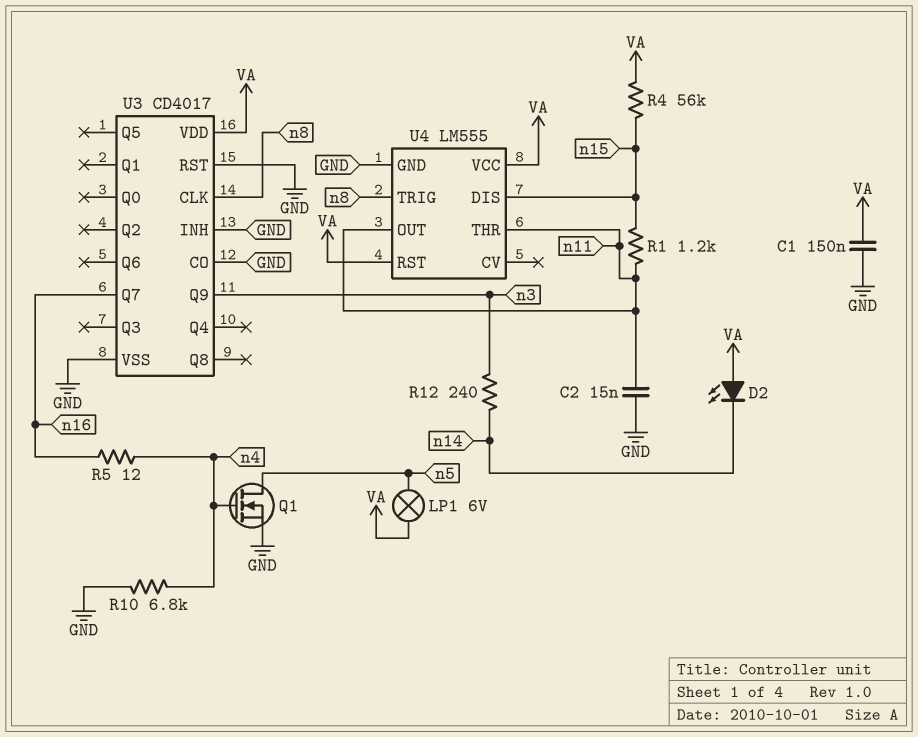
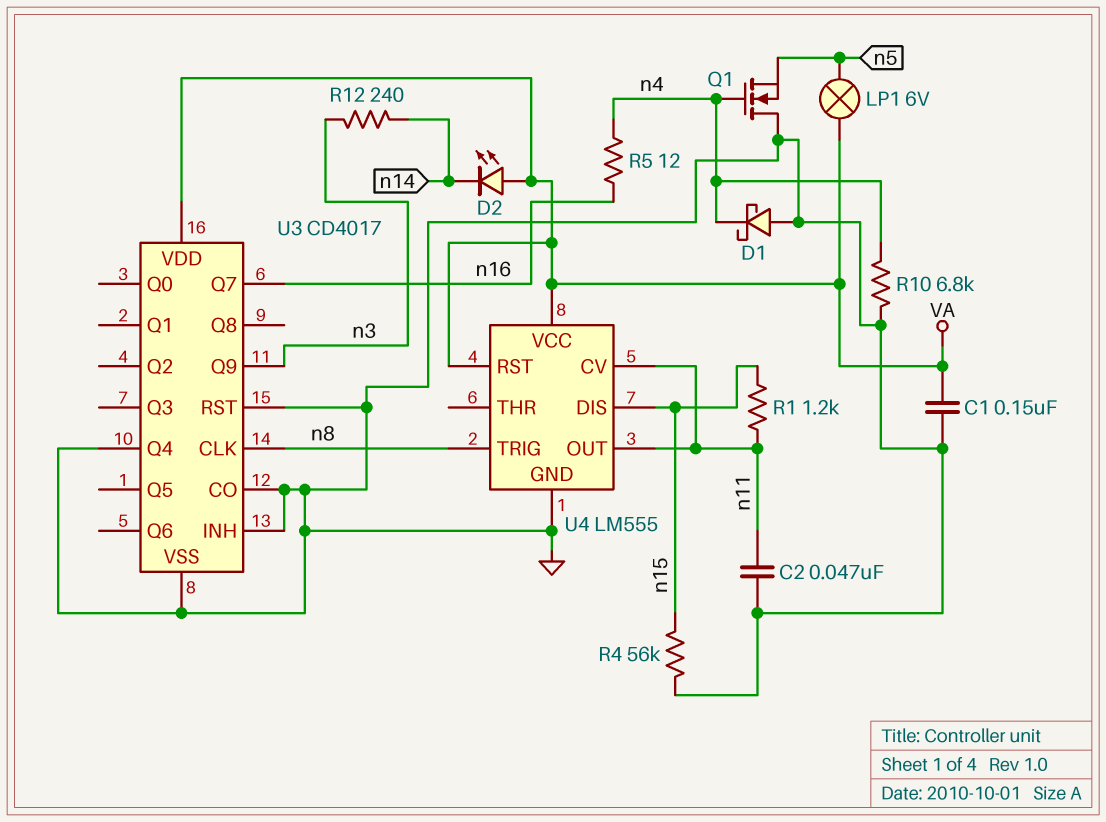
C2: 15nF (GND, n11) -> 47nF (GND, n11)
D1: none -> schottky (A GND, K n4)
Q1: NMOS (G n4, D n5, S GND) -> NMOS (G n4, D GND, S n5)
R4: 56k (VA, n15) -> 56k (GND, n15)
U3 pin Q4: none -> GND
U4 pin CV: none -> n11
U4 pin THR: n11 -> none

